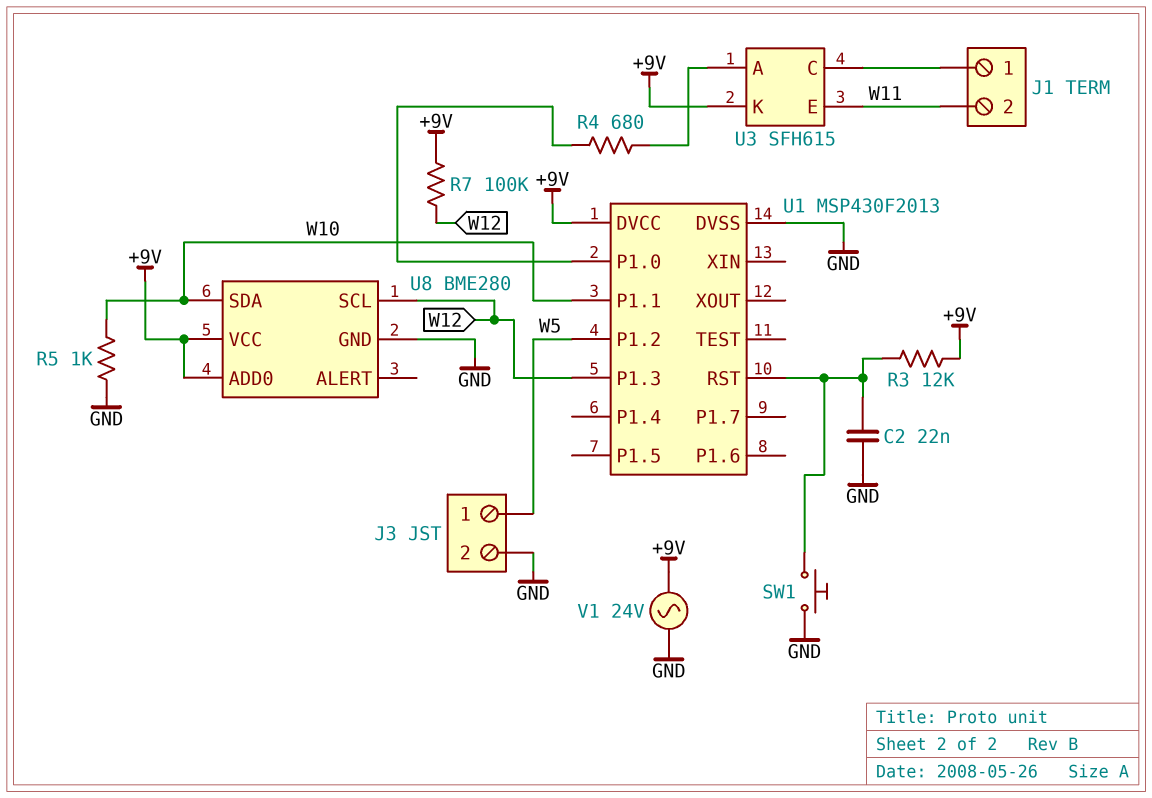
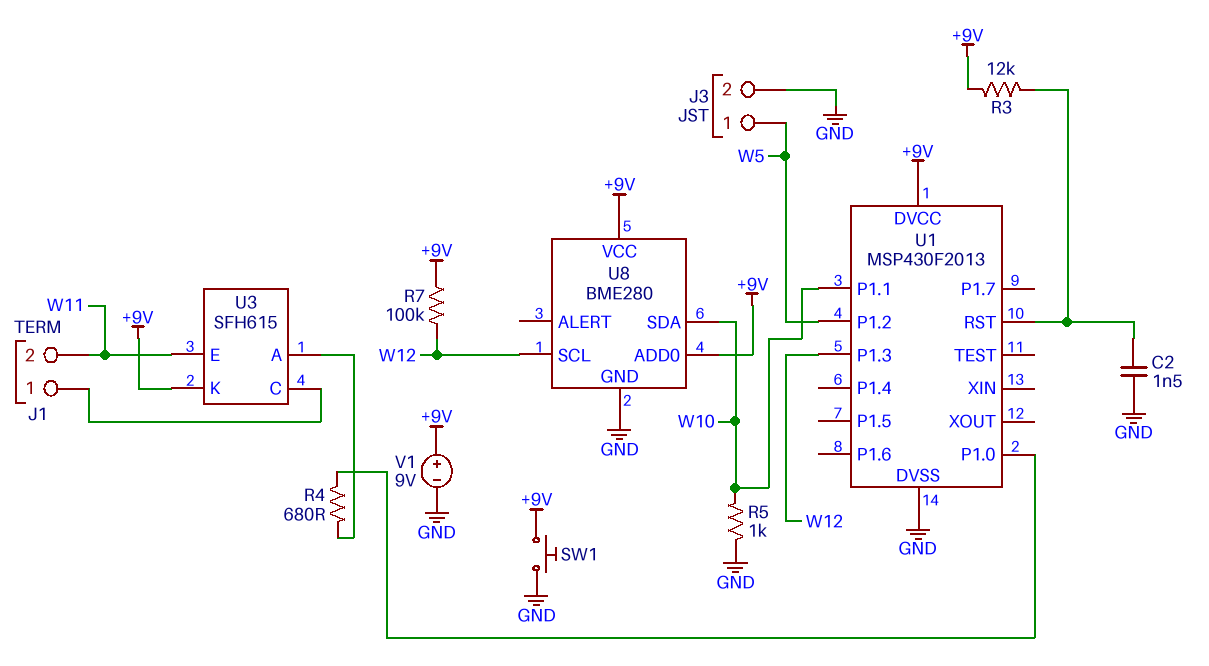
C2: 22nF (GND, U1/RST) -> 1.5nF (GND, U1/RST)
SW1: button (GND, U1/RST) -> button (+9V, GND)
V1: AC 24V (+9V, GND) -> 9V (plus +9V, minus GND)

